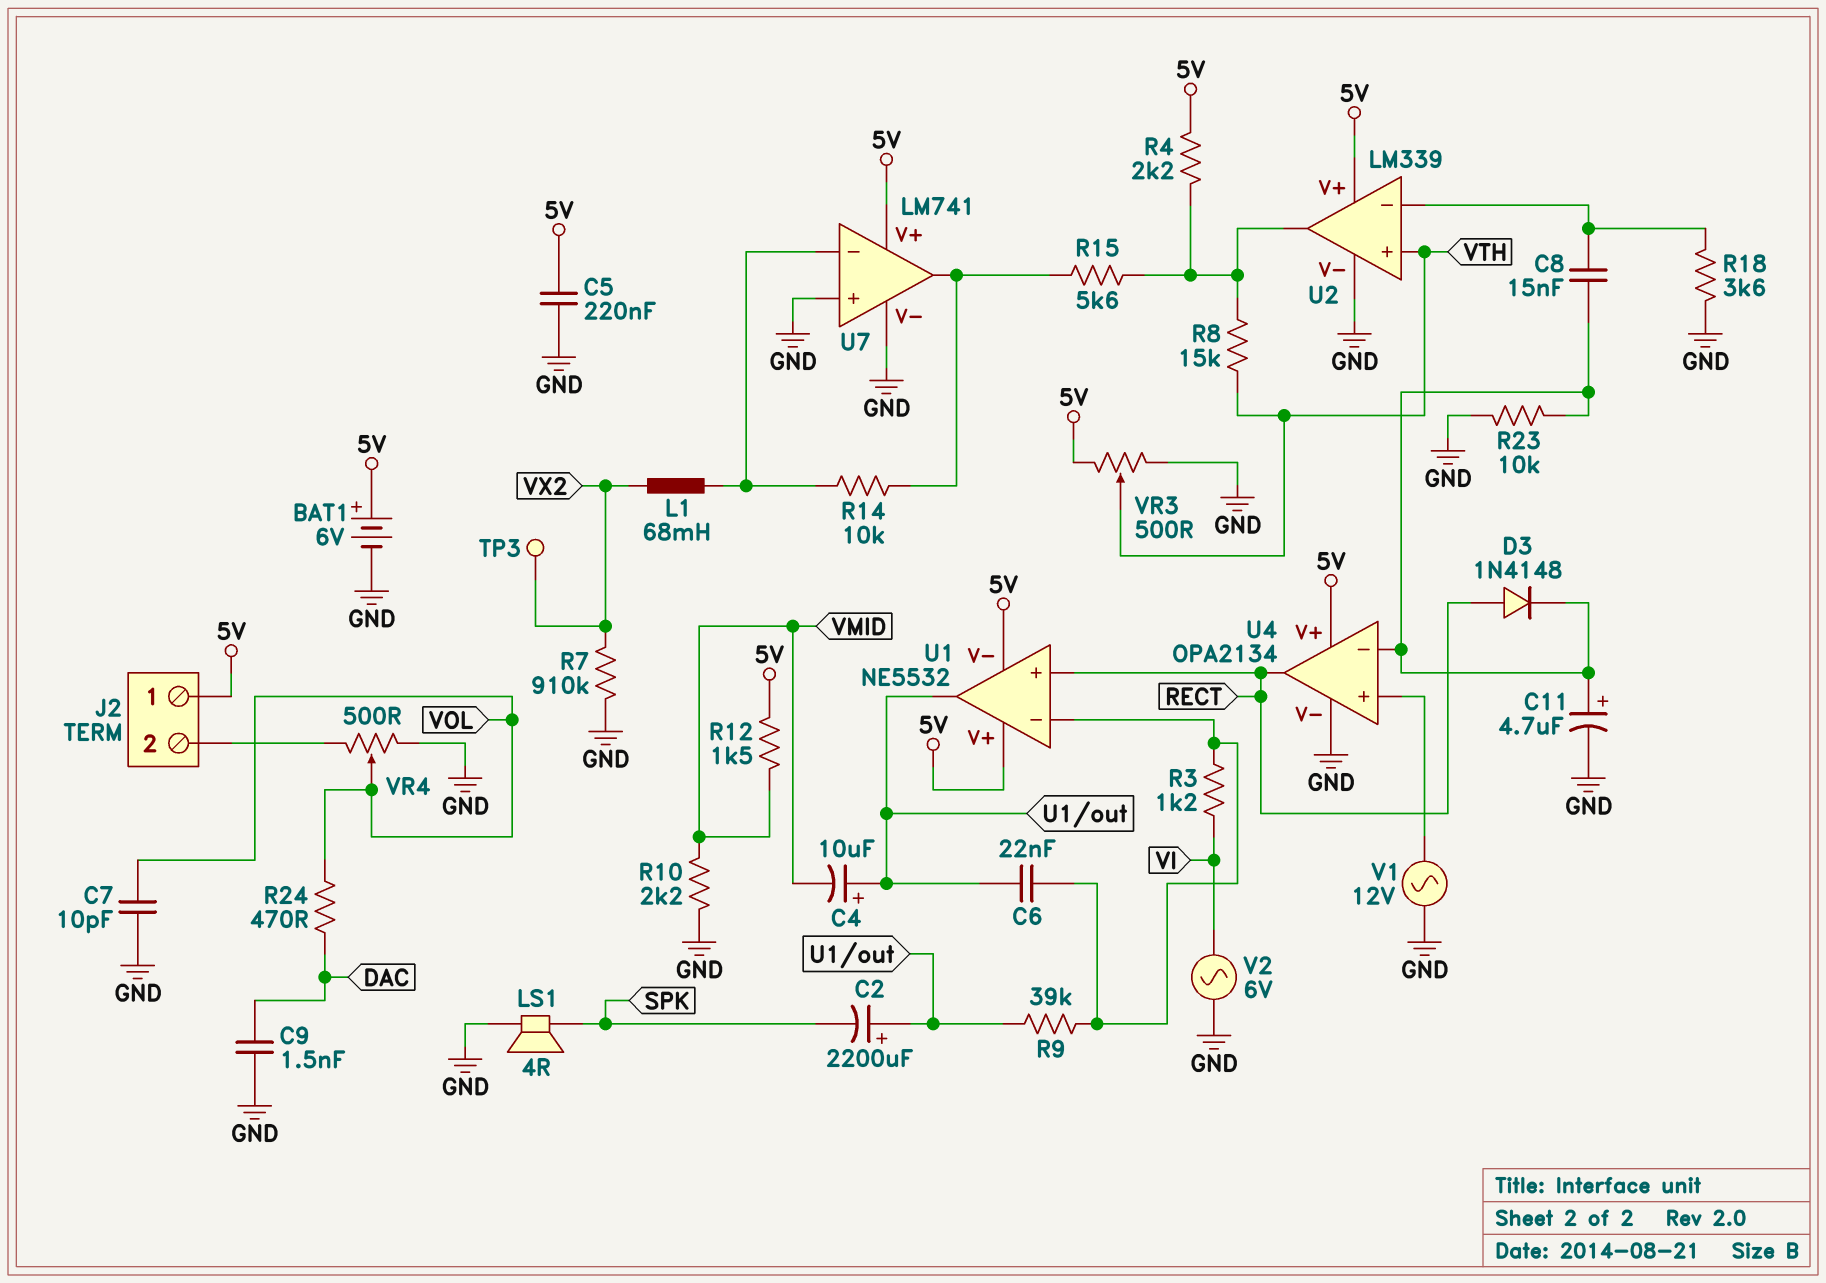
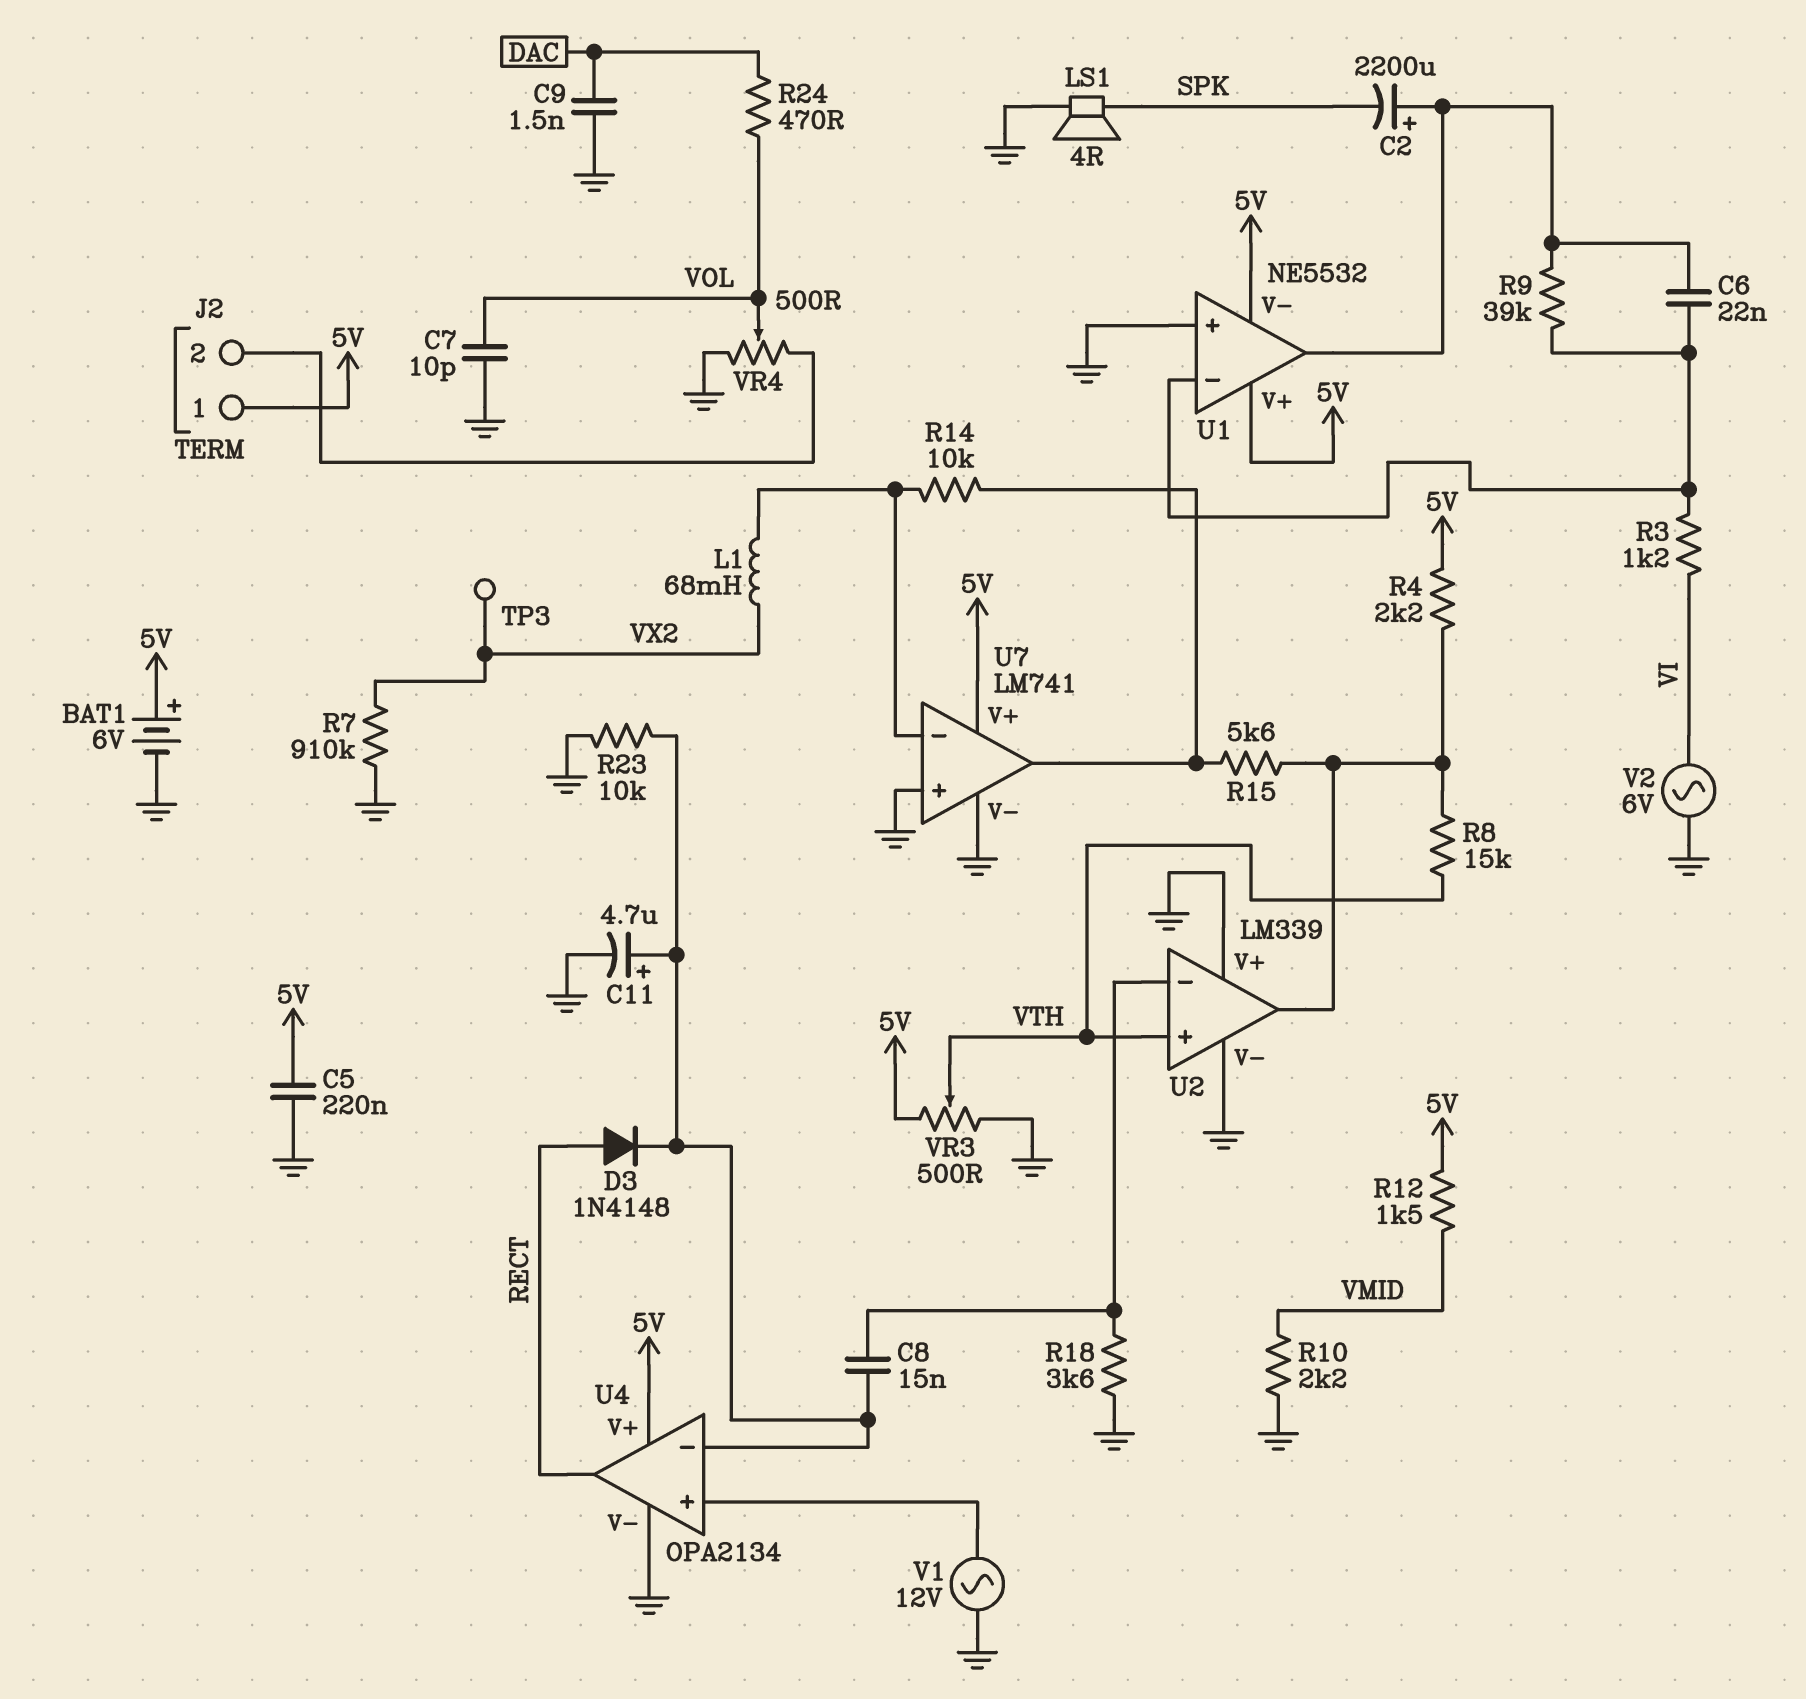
C4: 10uF (plus U1/out, minus VMID) -> none
U1 pin in+: RECT -> GND
U2 pin V+: 5V -> GND

